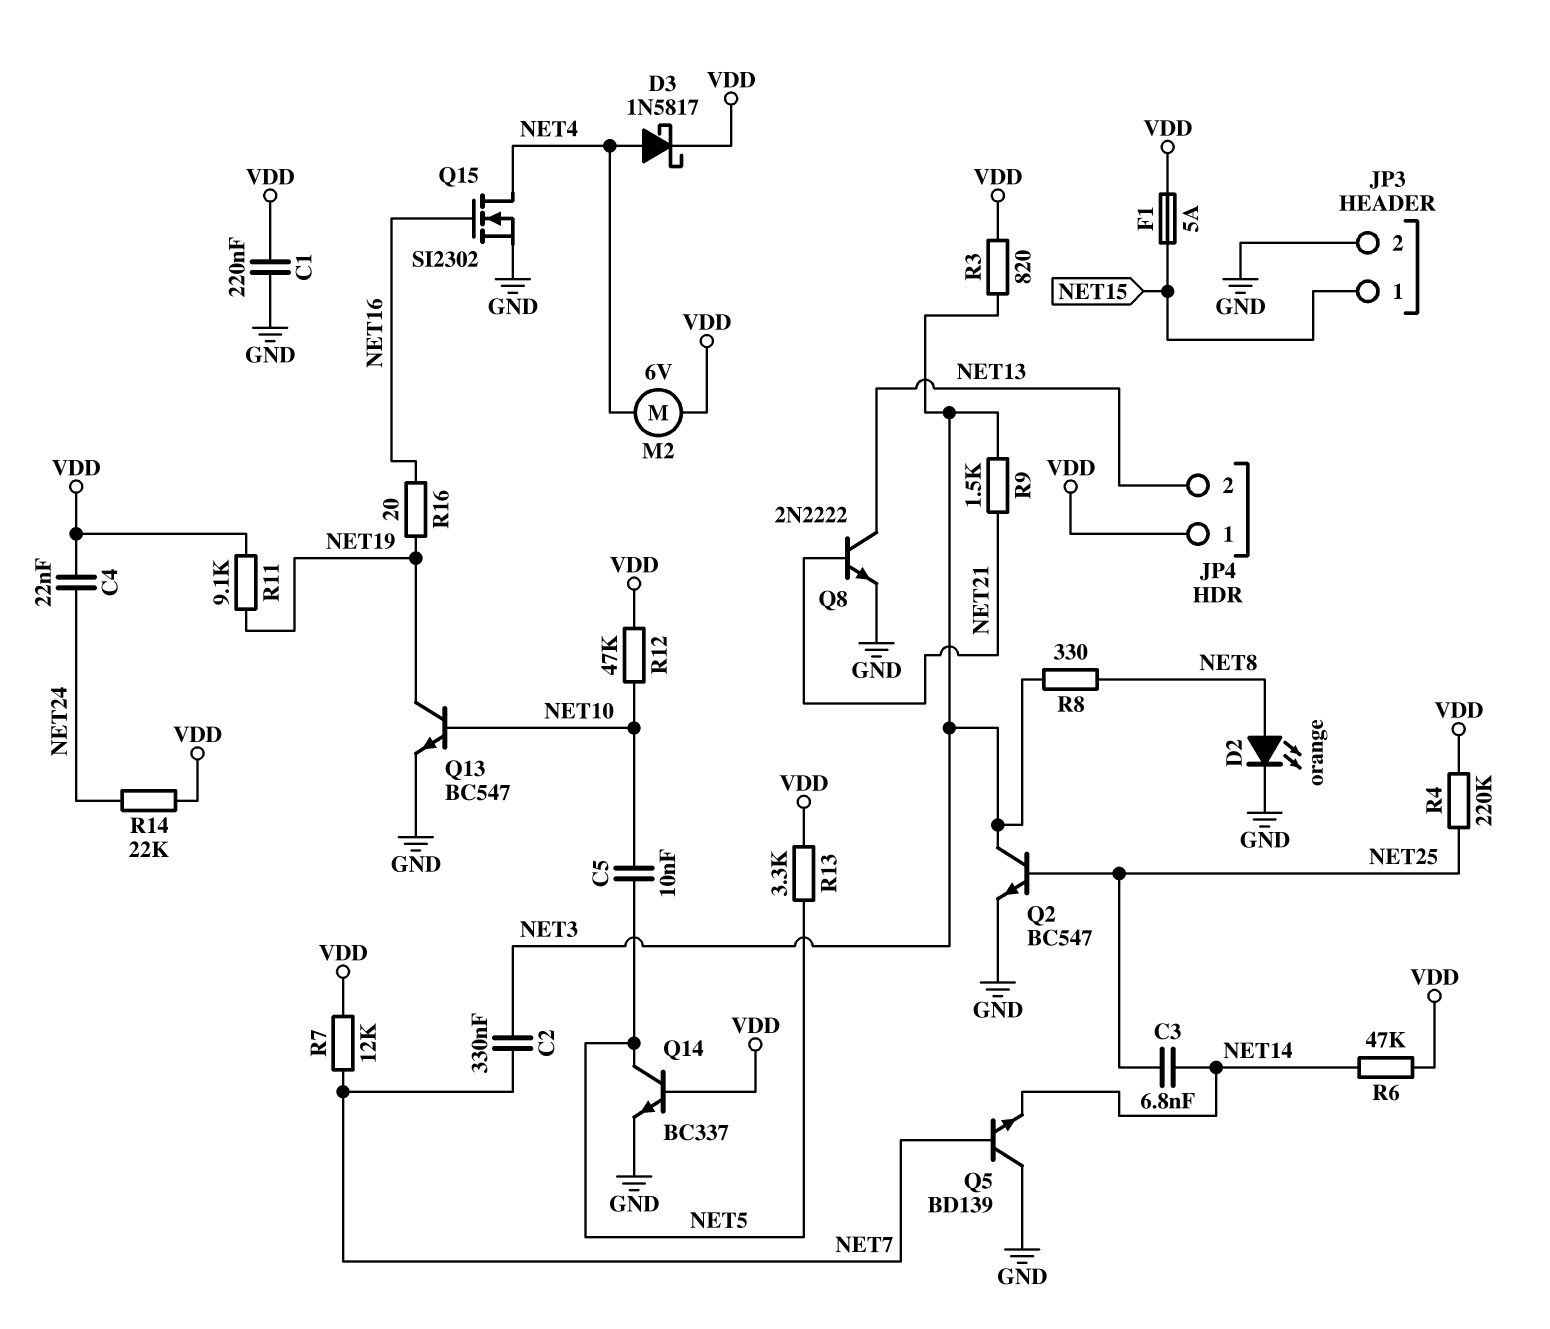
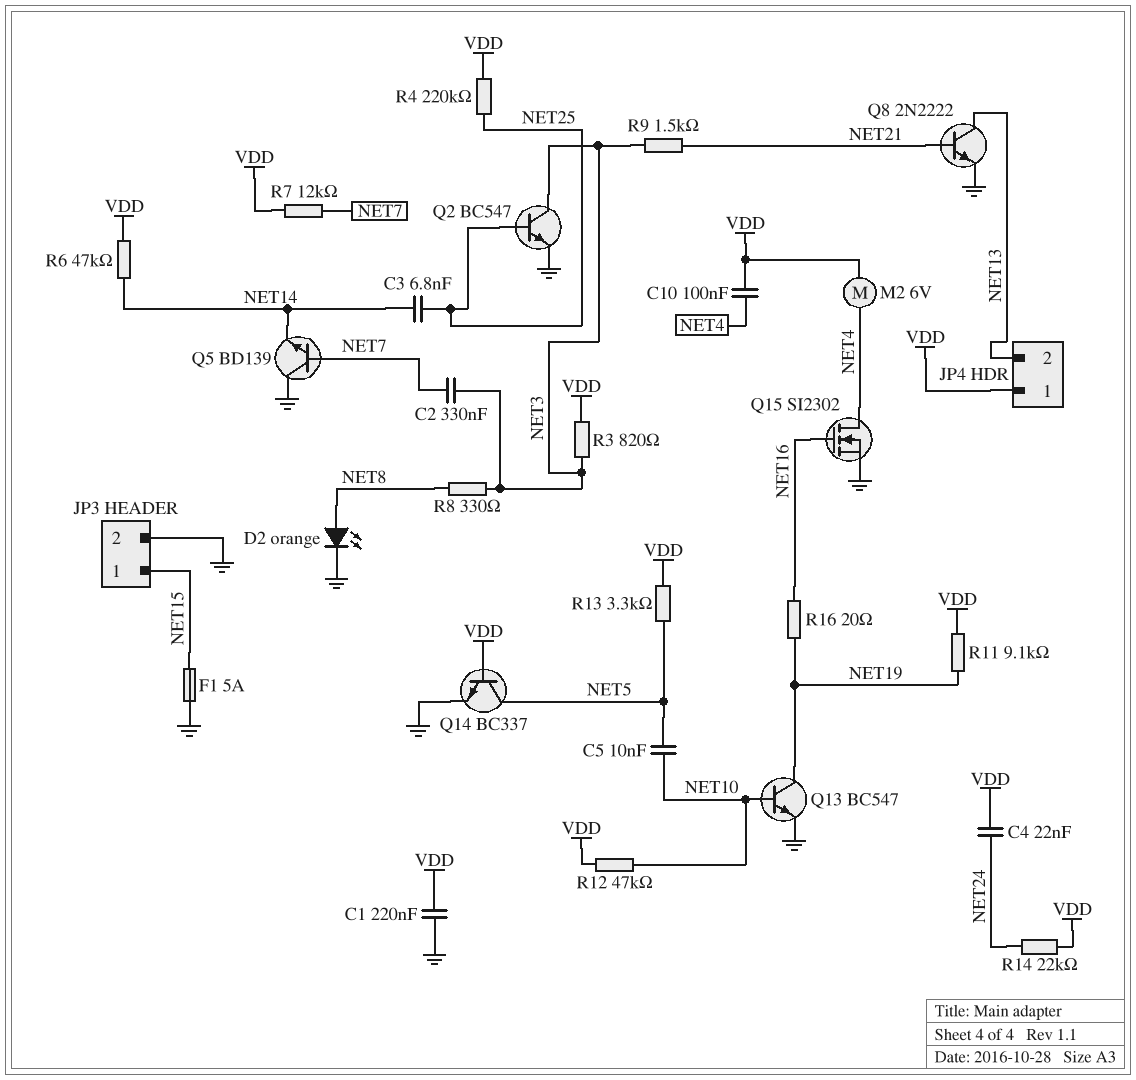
C10: none -> 100nF (NET4, VDD)
D3: schottky 1N5817 (A NET4, K VDD) -> none
F1: 5A (NET15, VDD) -> 5A (GND, NET15)

